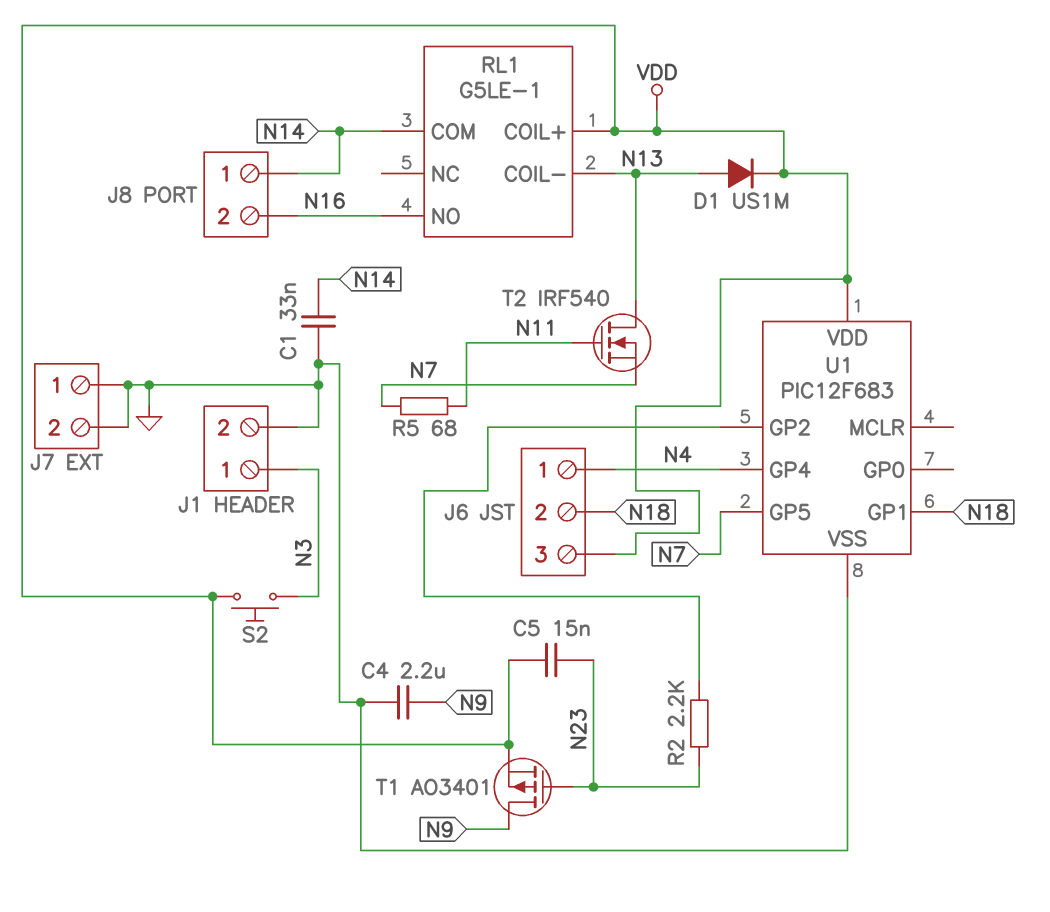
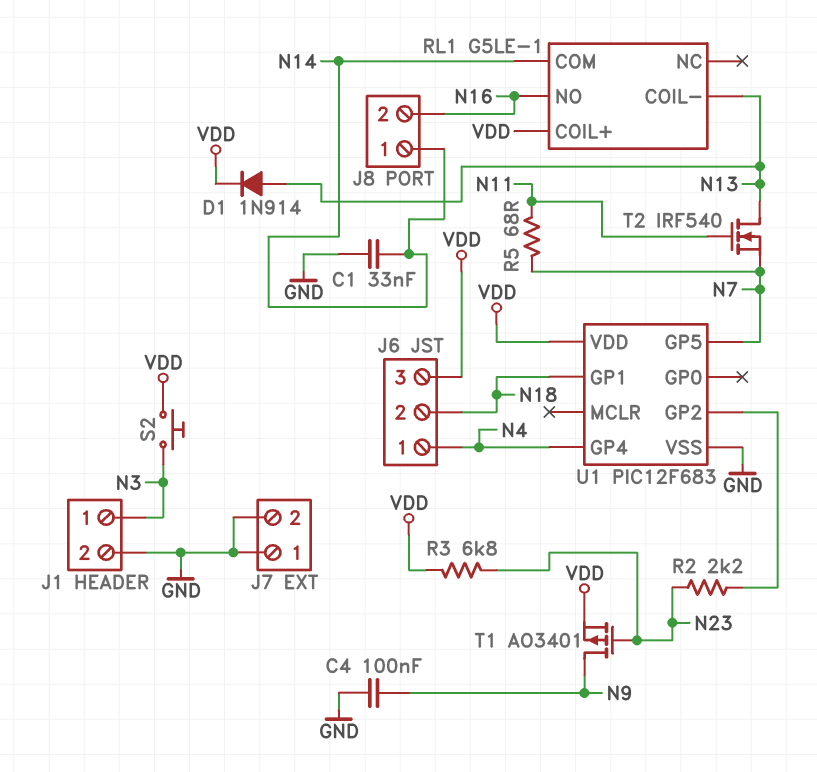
C4: 2.2uF (GND, N9) -> 100nF (GND, N9)
C5: 15nF (N23, VDD) -> none
D1: diode US1M (A N13, K VDD) -> diode 1N914 (A N13, K VDD)
R3: none -> 6.8k (N23, VDD)

